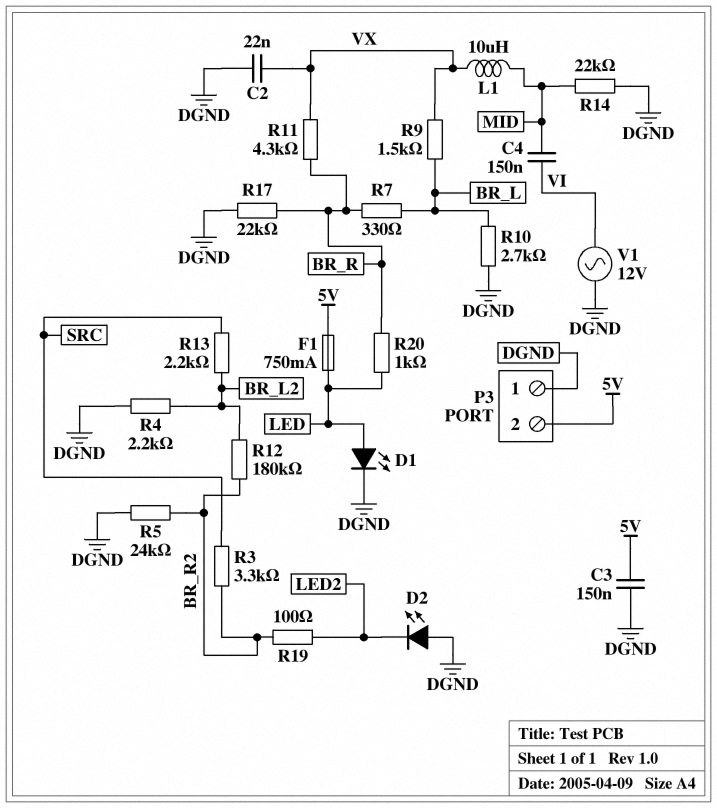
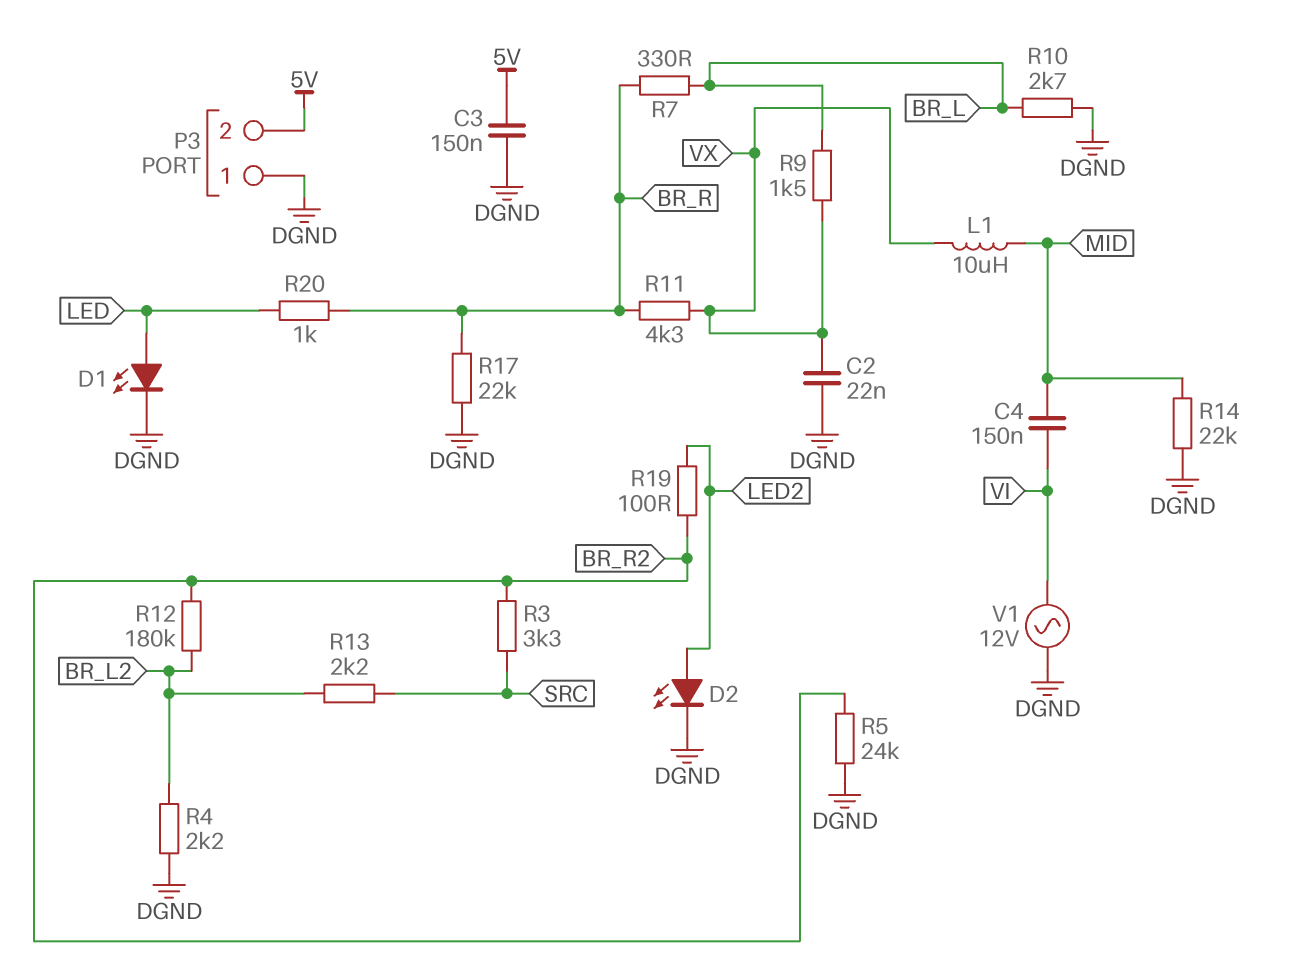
D2: LED (A DGND, K LED2) -> LED (A LED2, K DGND)
F1: 750mA (5V, LED) -> none

